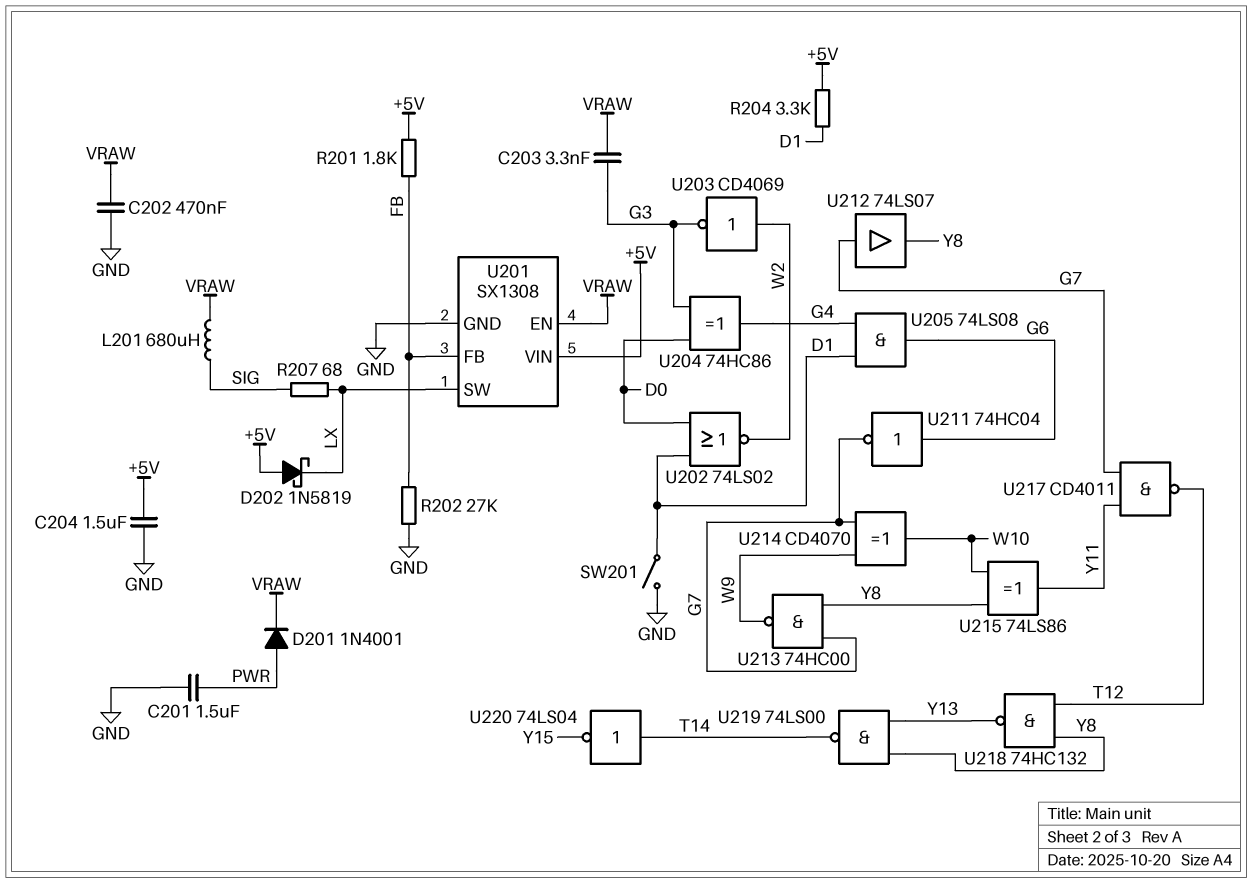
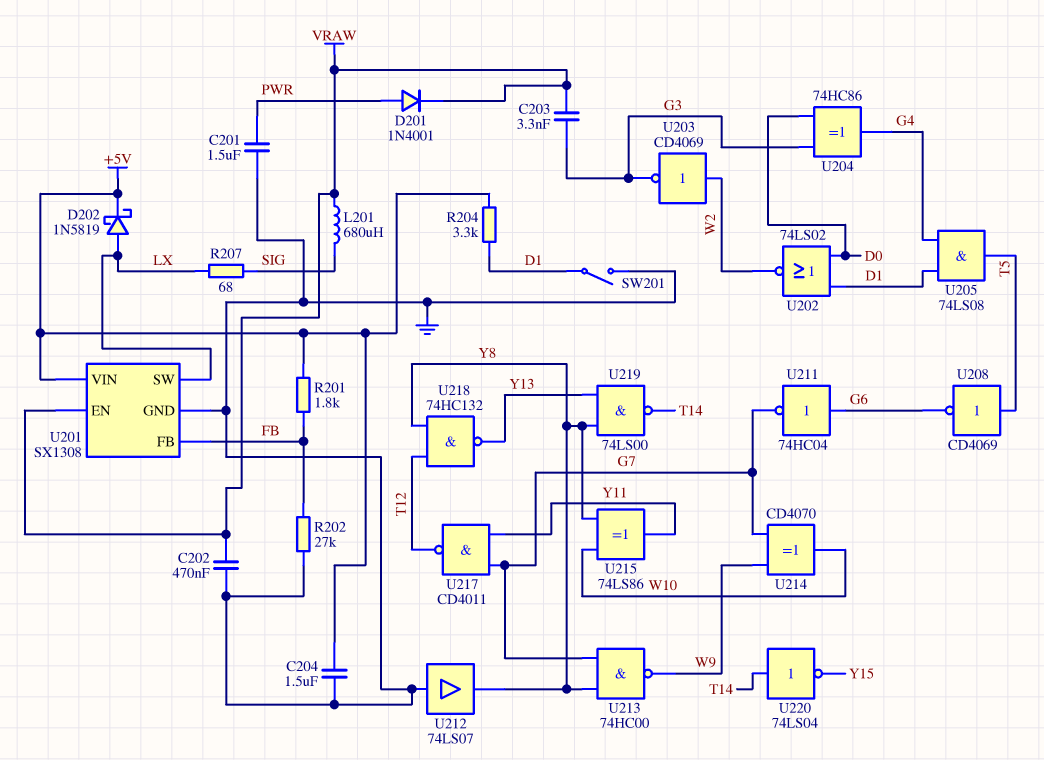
D202: schottky 1N5819 (A +5V, K LX) -> schottky 1N5819 (A LX, K +5V)
U205: AND 74LS08 (in D1, in G4, out G6) -> AND 74LS08 (in D1, in G4, out T5)
U208: none -> NOT CD4069 (in T5, out G6)
U212: buffer 74LS07 (in G7, out Y8) -> buffer 74LS07 (in GND, out Y8)

